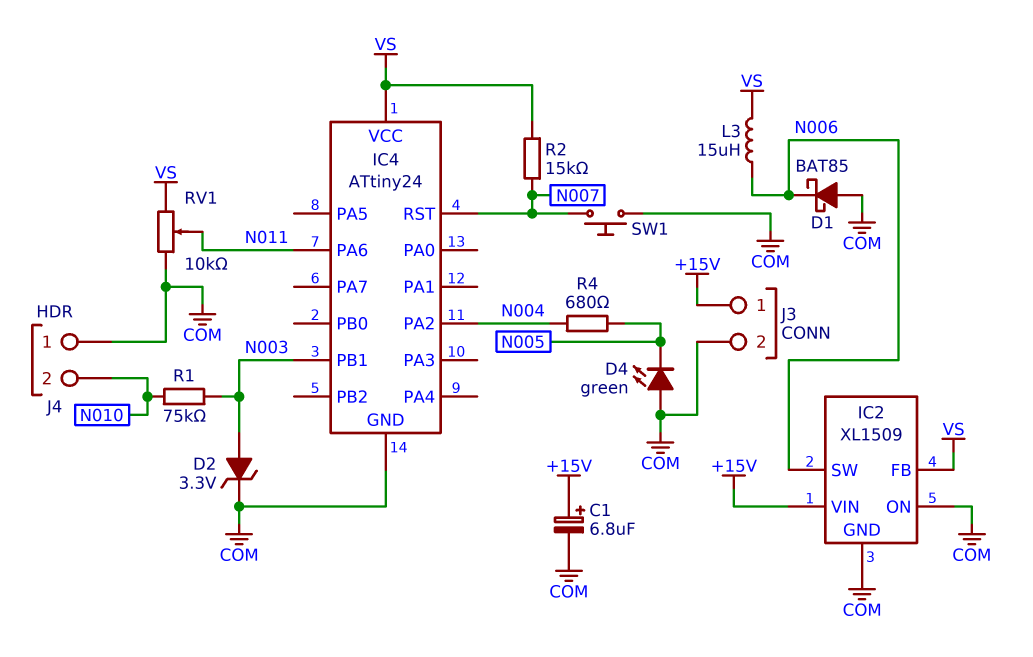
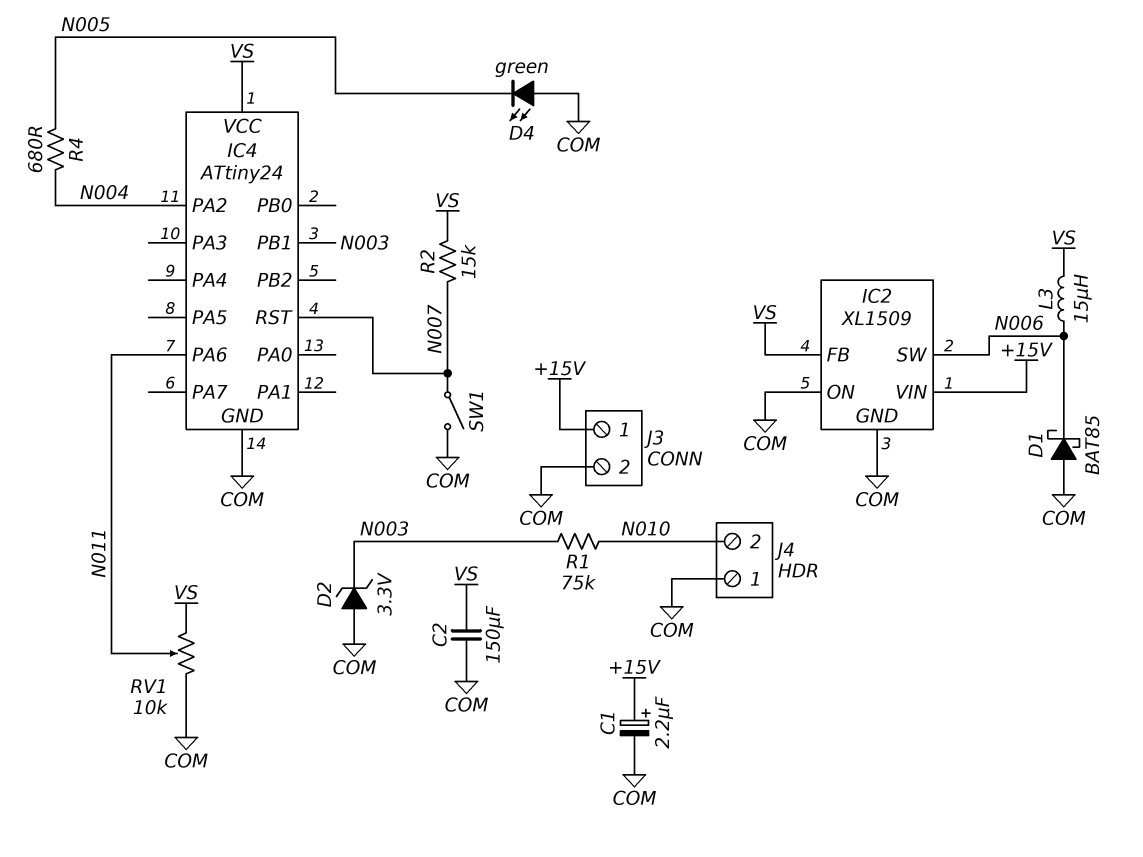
C1: 6.8uF (plus +15V, minus COM) -> 2.2uF (plus +15V, minus COM)
C2: none -> 150uF (COM, VS)
D2: zener 3.3V (A N003, K COM) -> zener 3.3V (A COM, K N003)
SW1: button (COM, N007) -> switch (COM, N007)

